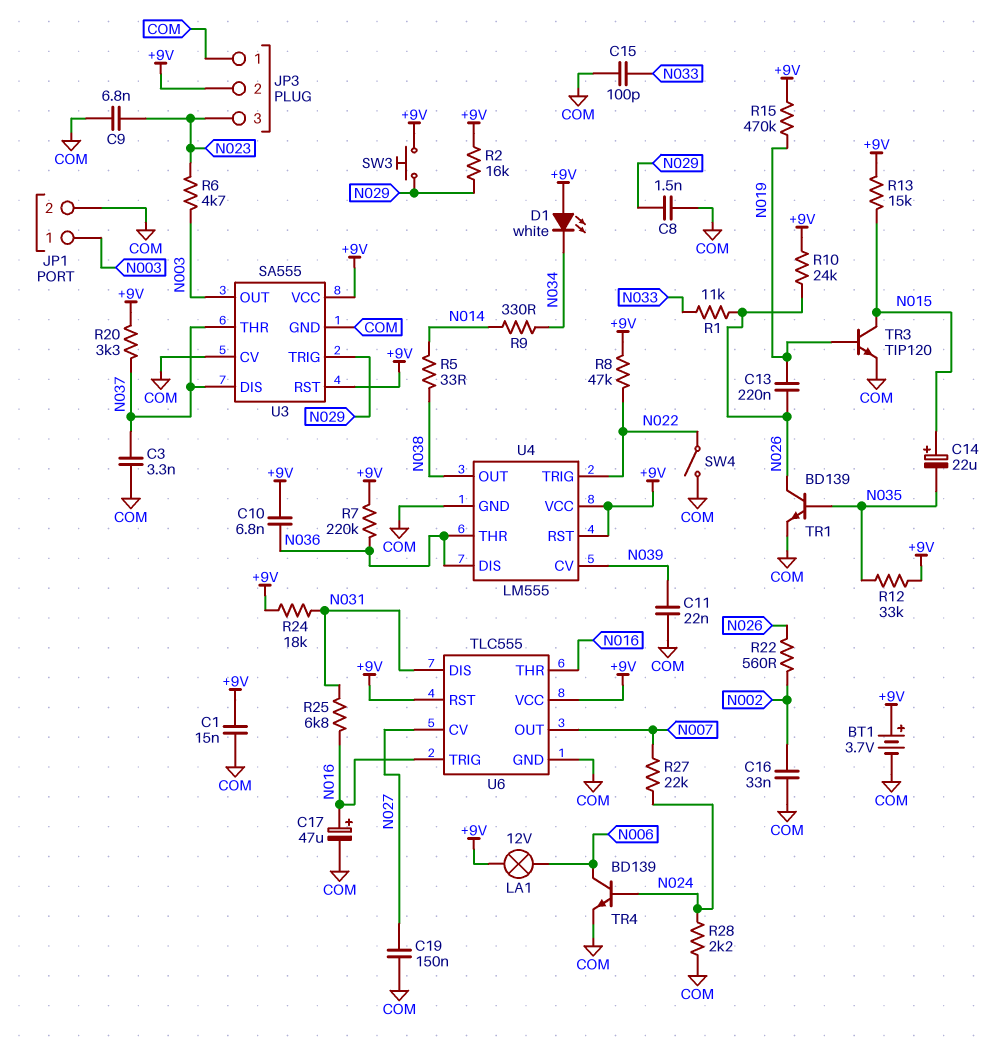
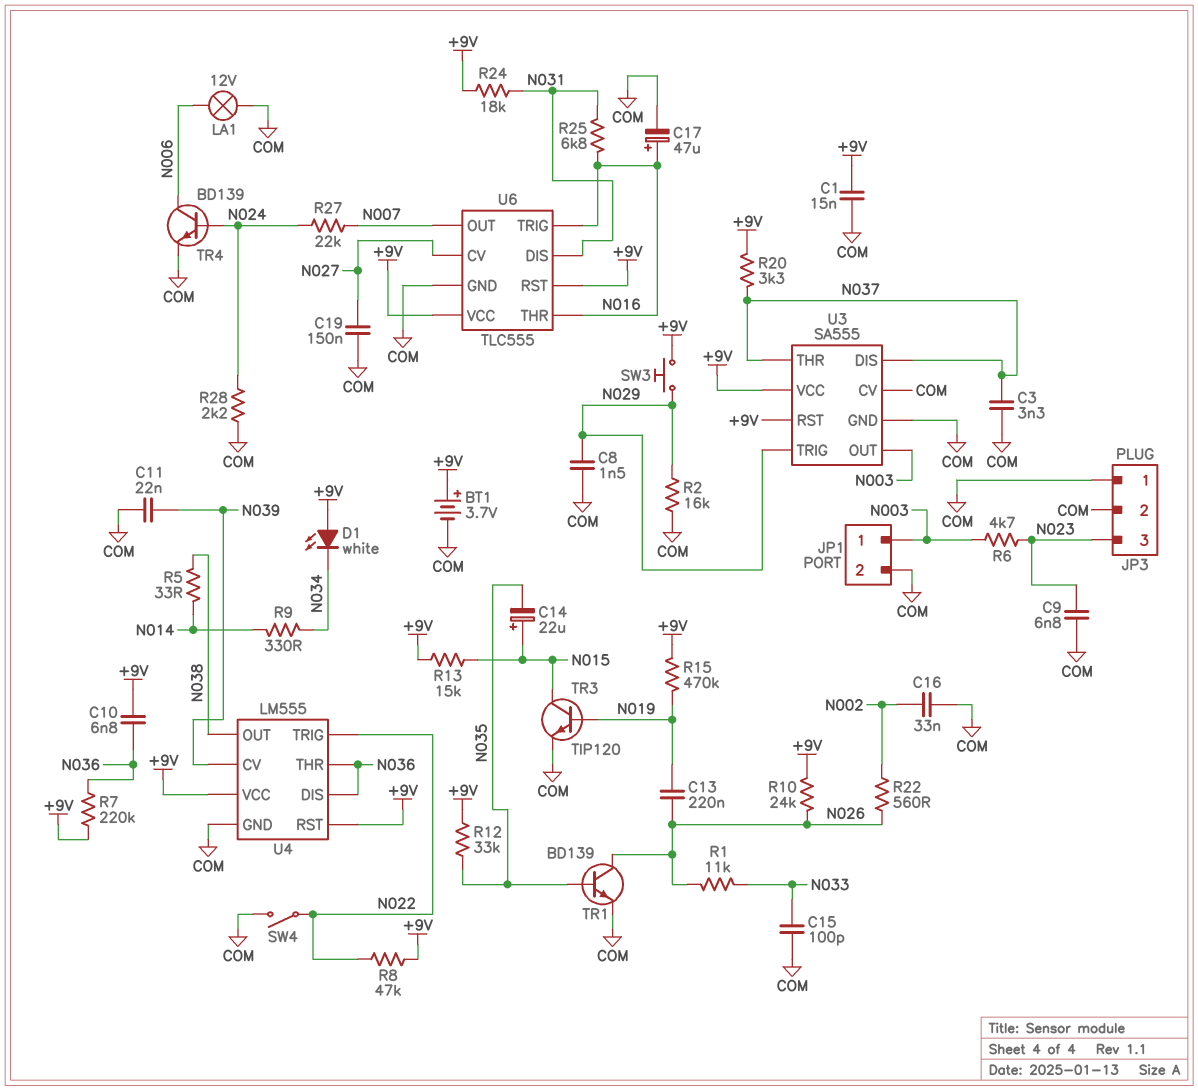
JP3 pin 2: +9V -> COM
LA1: lamp 12V (+9V, N006) -> lamp 12V (COM, N006)
R2: 16k (+9V, N029) -> 16k (COM, N029)

